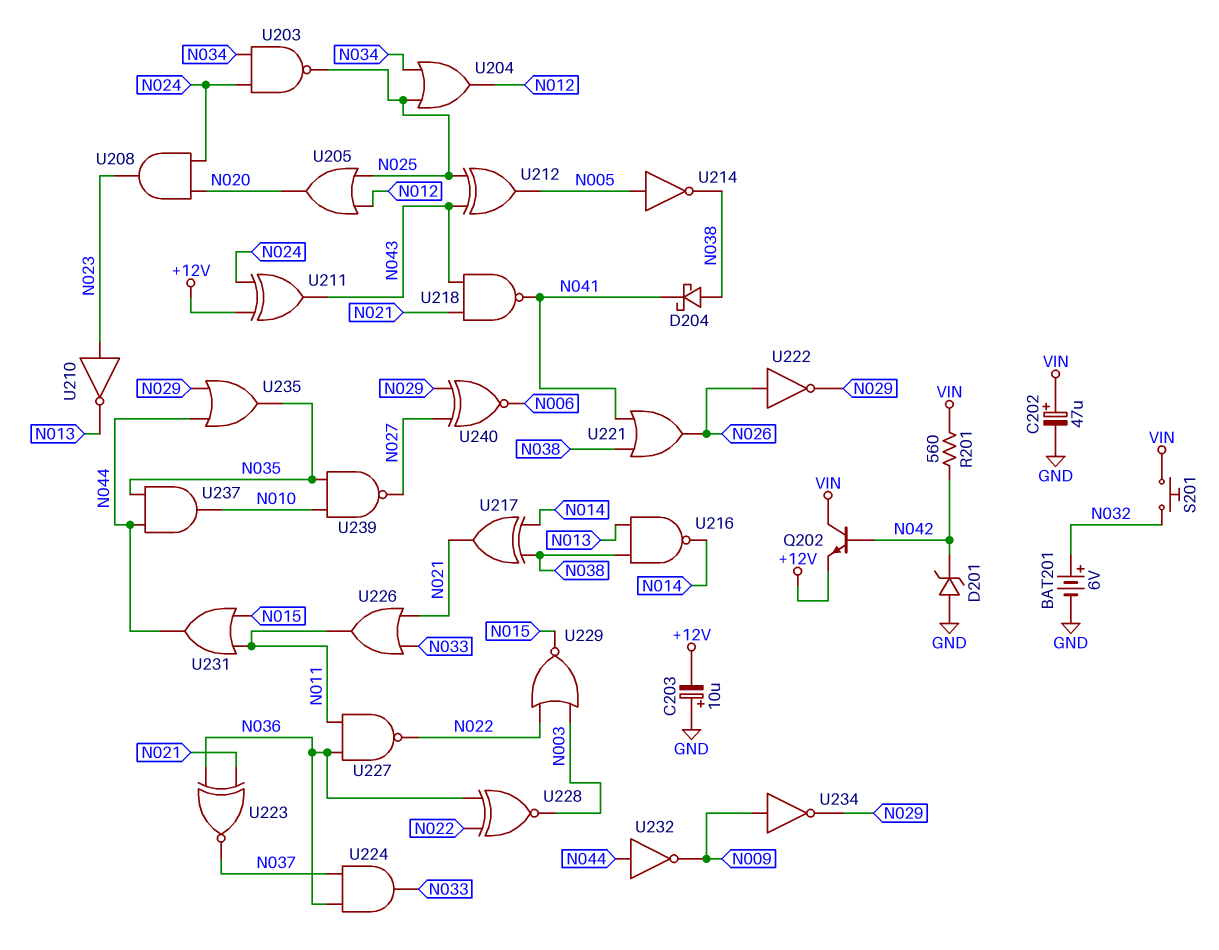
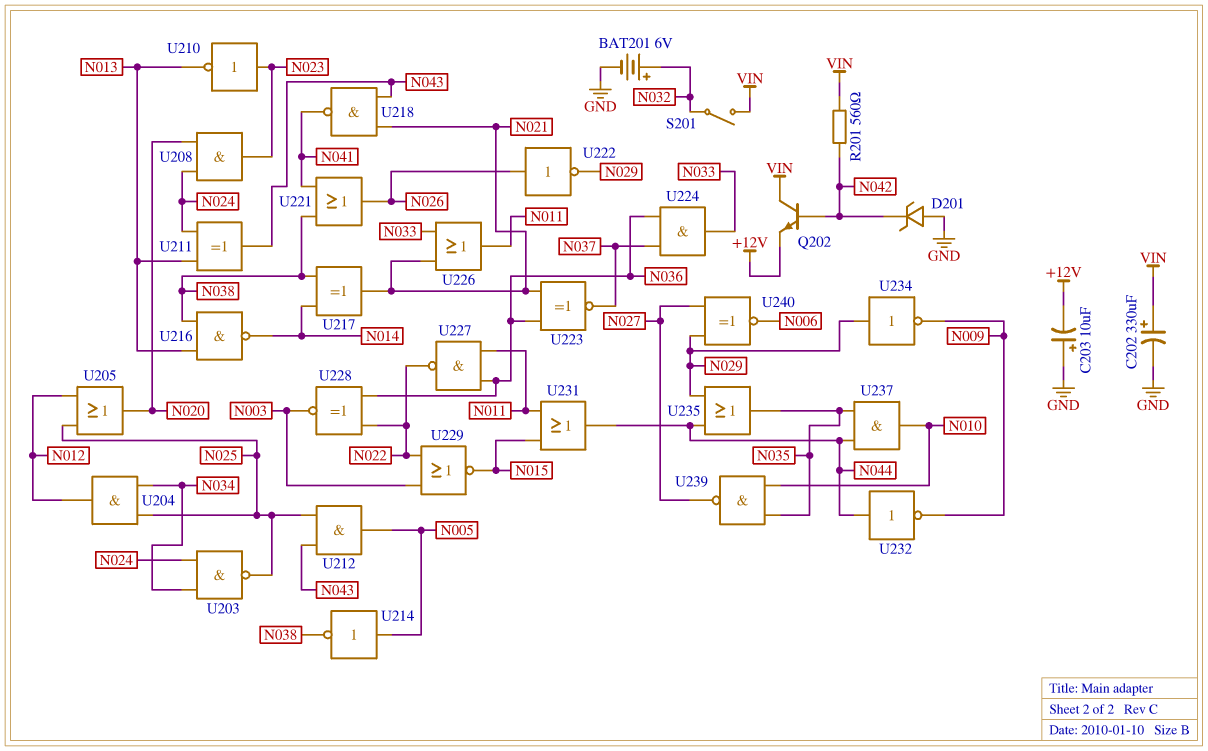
C202: 47uF (plus VIN, minus GND) -> 330uF (plus VIN, minus GND)
D204: schottky (A N038, K N041) -> none
S201: button (N032, VIN) -> switch (N032, VIN)
U204: OR (in N025, in N034, out N012) -> AND (in N025, in N034, out N012)
U211: XOR (in +12V, in N024, out N043) -> XOR (in N013, in N024, out N043)
U212: XOR (in N025, in N043, out N005) -> AND (in N025, in N043, out N005)
U234: NOT (in N009, out N029) -> NOT (in N029, out N009)

